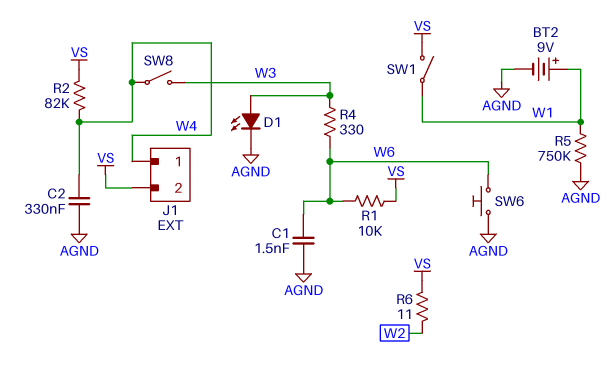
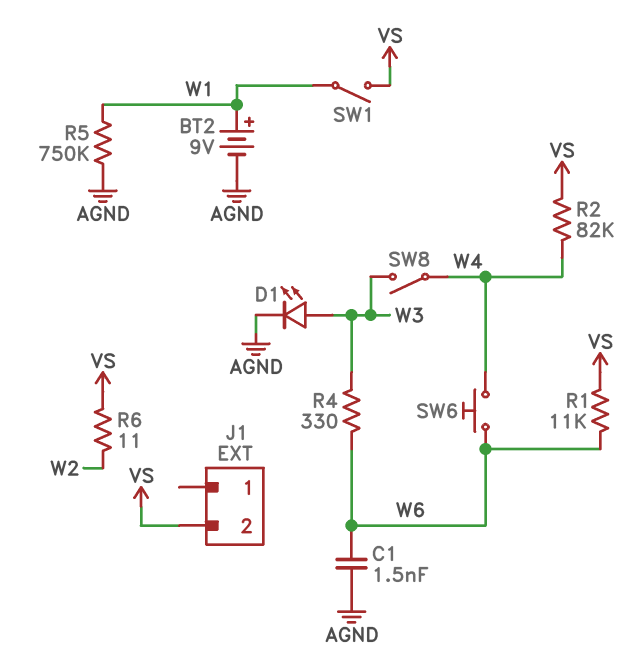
C2: 330nF (AGND, W4) -> none
J1 pin 1: W4 -> none
R1: 10k (VS, W6) -> 11k (VS, W6)
SW6: button (AGND, W6) -> button (W4, W6)

